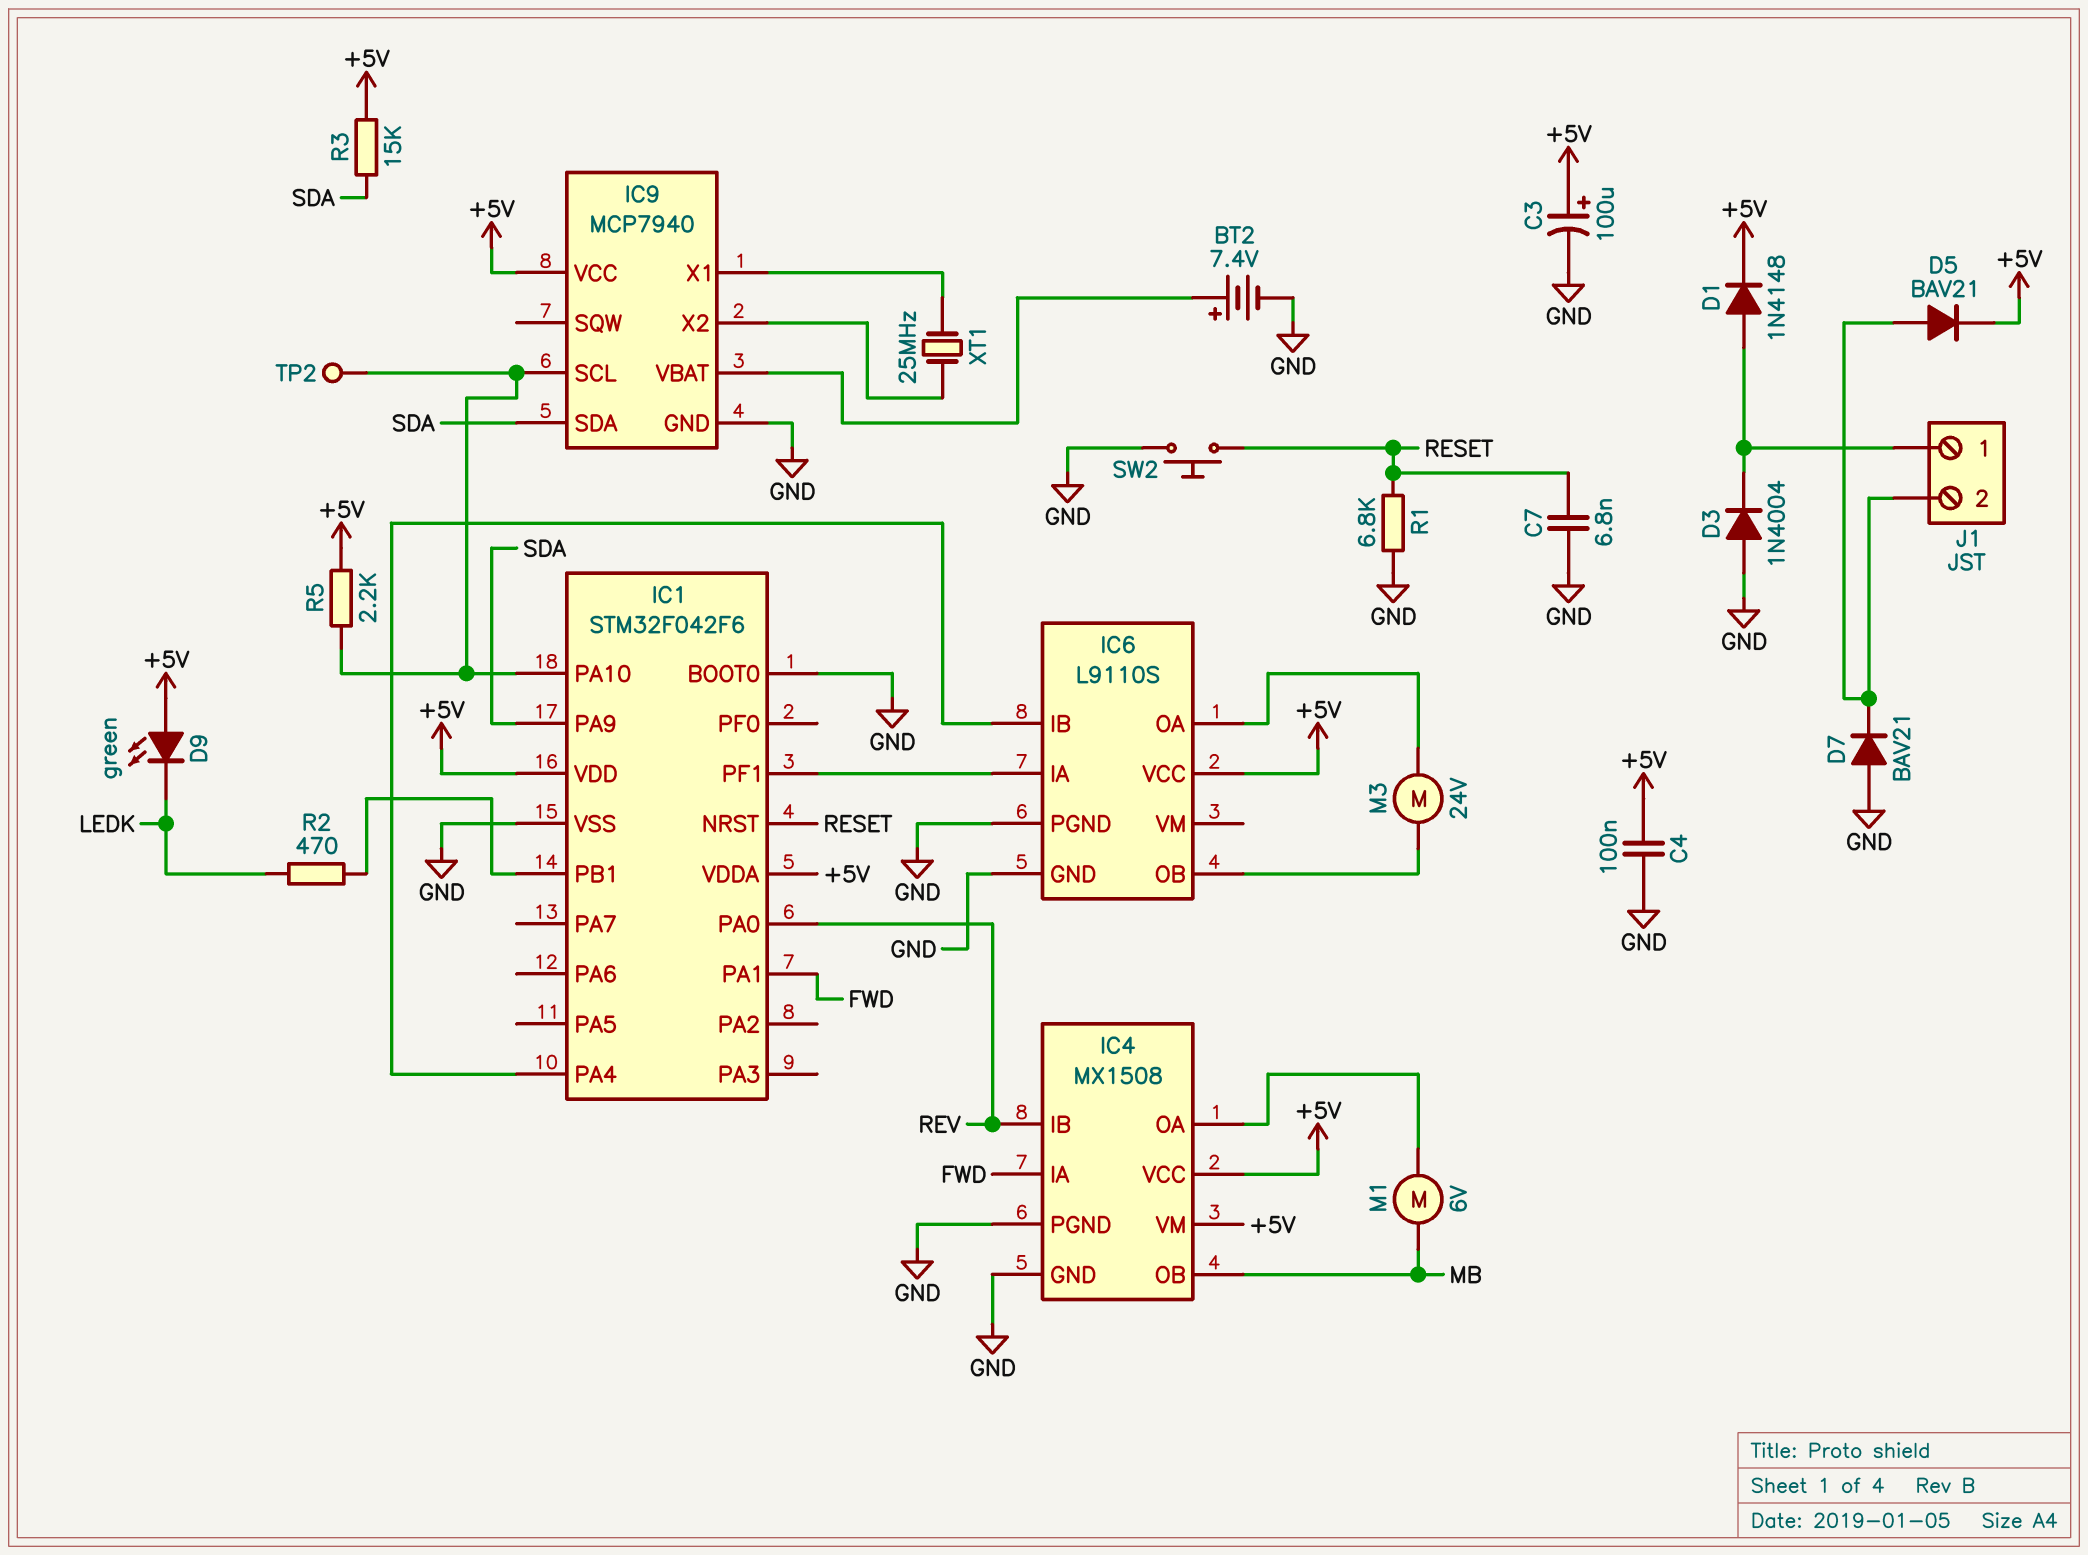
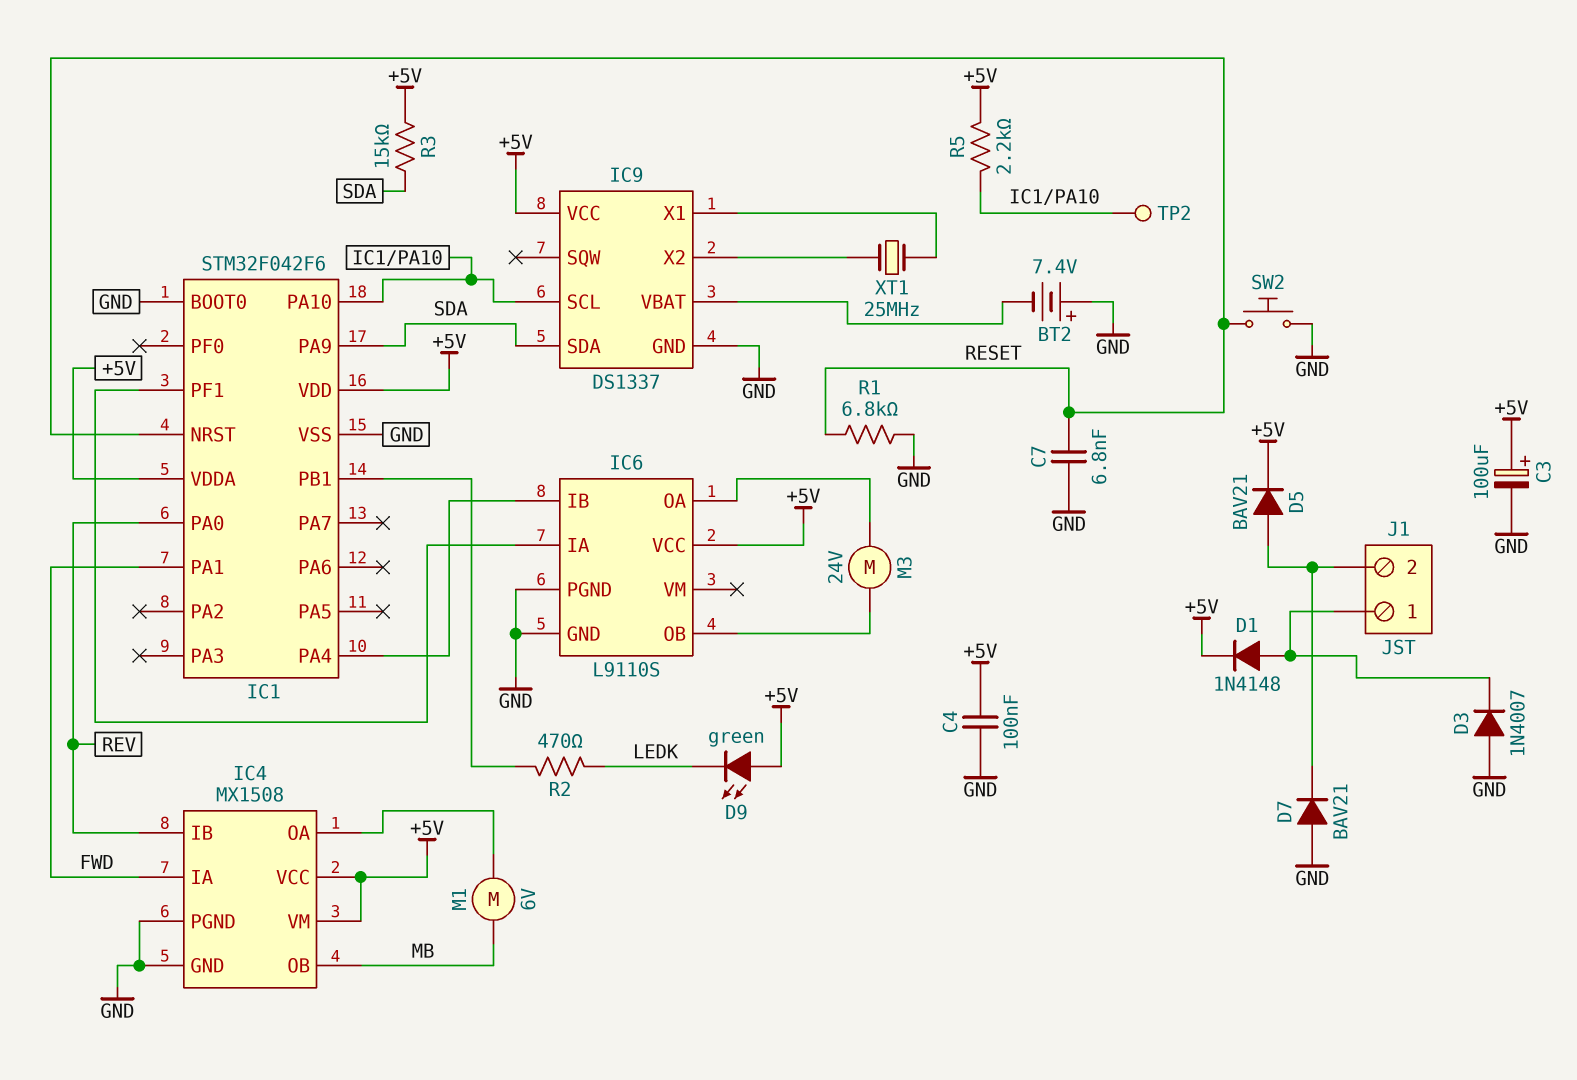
BT2: 7.4V (plus IC9/VBAT, minus GND) -> 7.4V (plus GND, minus IC9/VBAT)
D3: diode 1N4004 (A GND, K J1/1) -> diode 1N4007 (A GND, K J1/1)
IC9: MCP7940 -> DS1337

